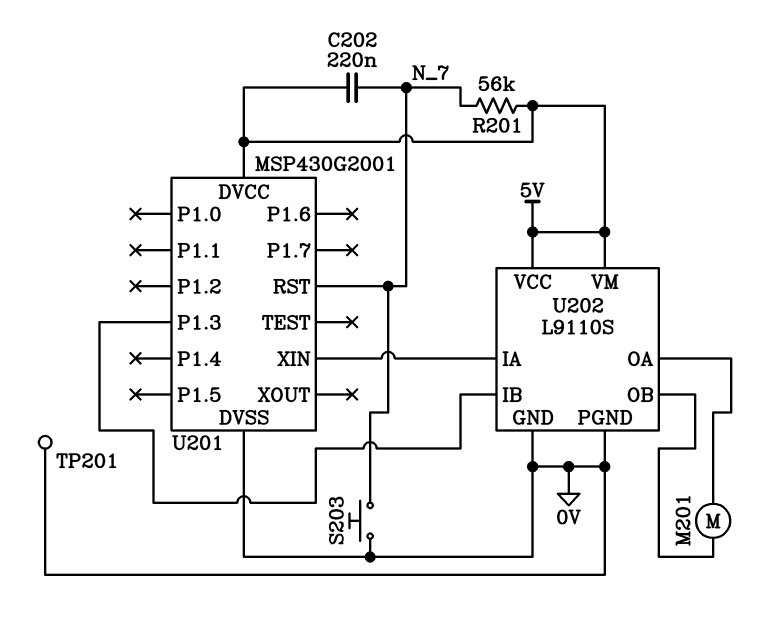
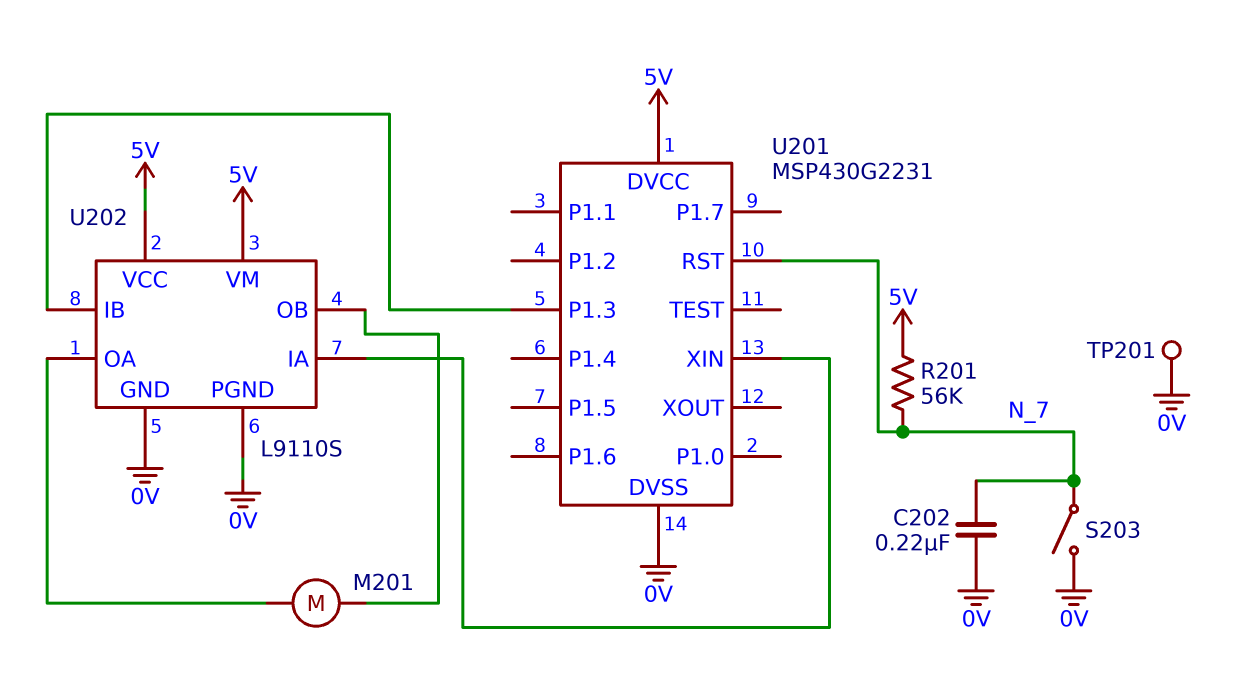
C202: 220nF (5V, N_7) -> 220nF (0V, N_7)
S203: button (0V, N_7) -> switch (0V, N_7)
U201: MSP430G2001 -> MSP430G2231

